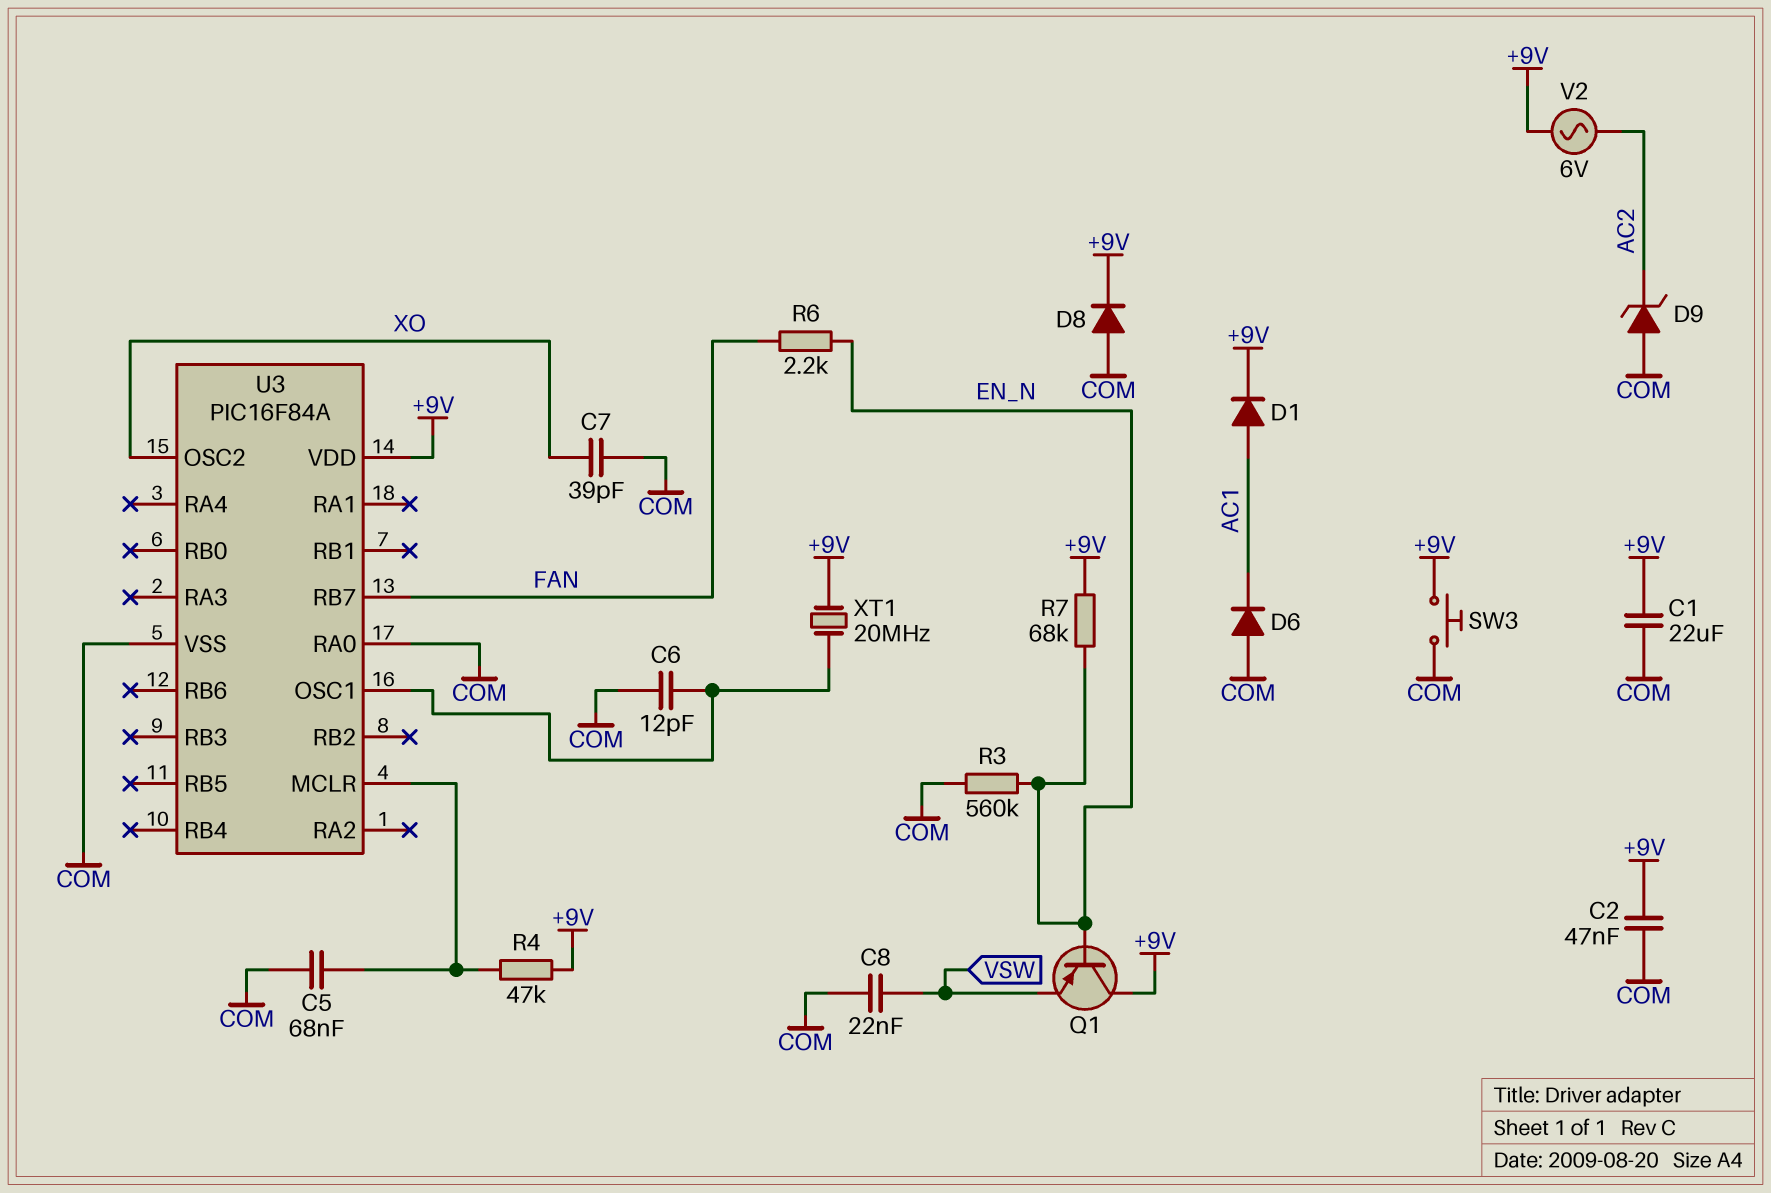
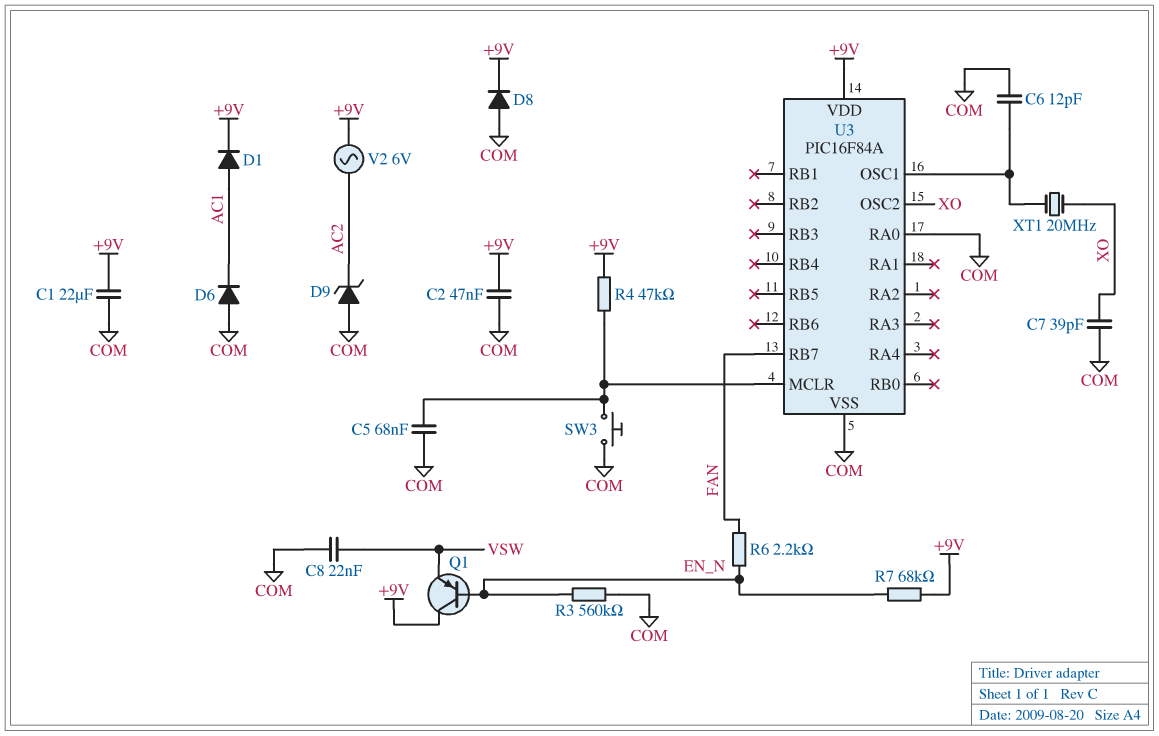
SW3: button (+9V, COM) -> button (COM, U3/MCLR)
XT1: 20MHz (+9V, U3/OSC1) -> 20MHz (U3/OSC1, XO)

